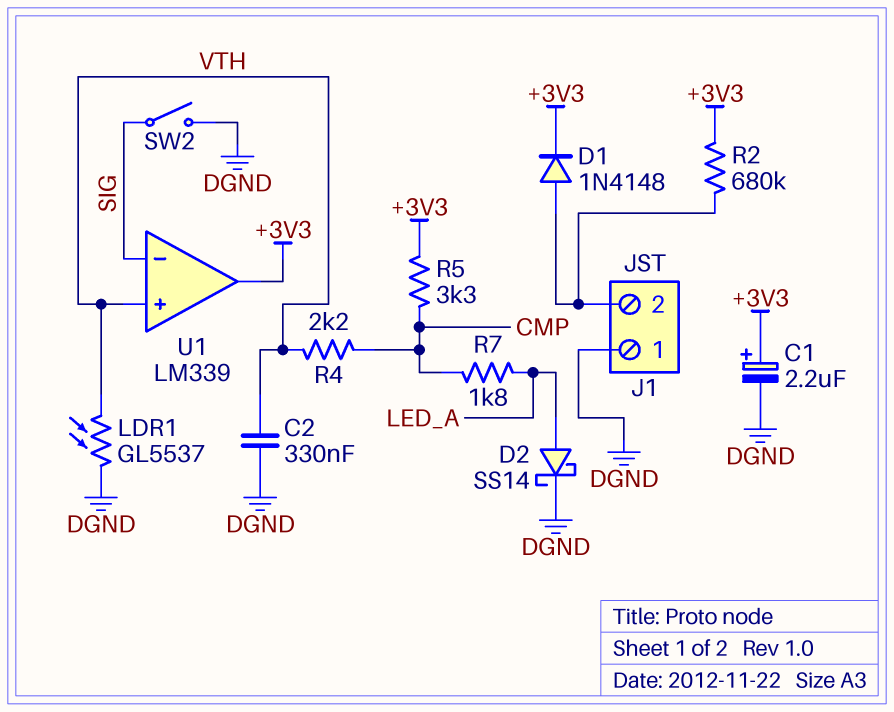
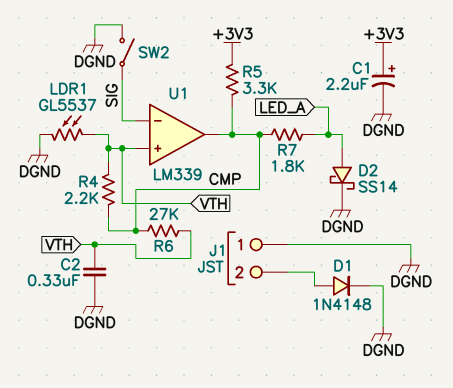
D1: diode 1N4148 (A J1/2, K +3V3) -> diode 1N4148 (A J1/2, K DGND)
R2: 680k (+3V3, J1/2) -> none
R6: none -> 27k (CMP, VTH)
U1 pin out: +3V3 -> CMP

